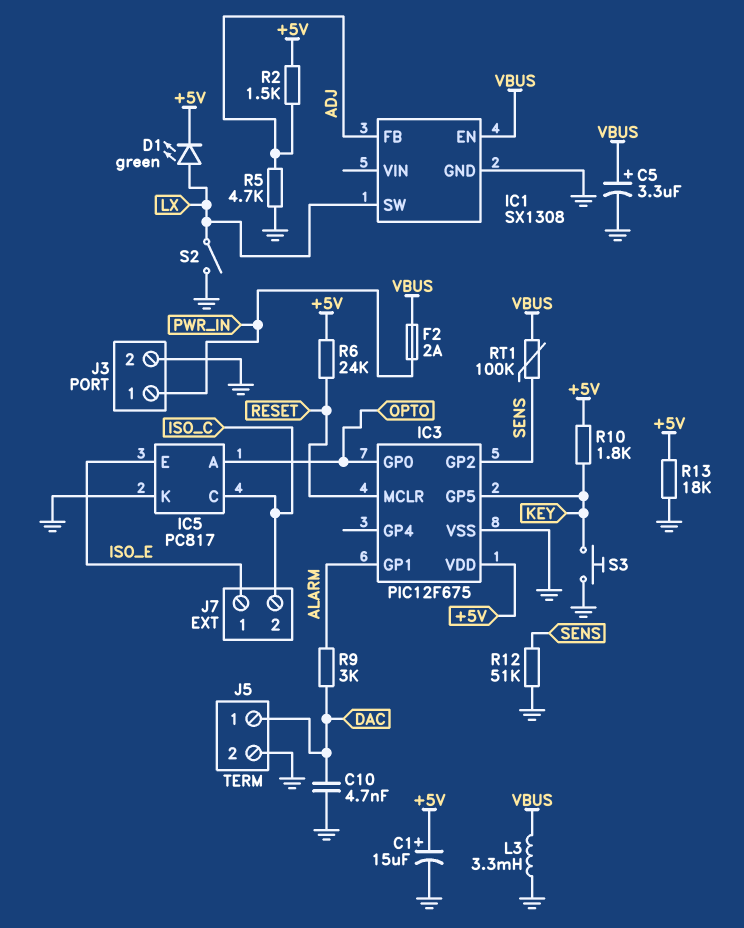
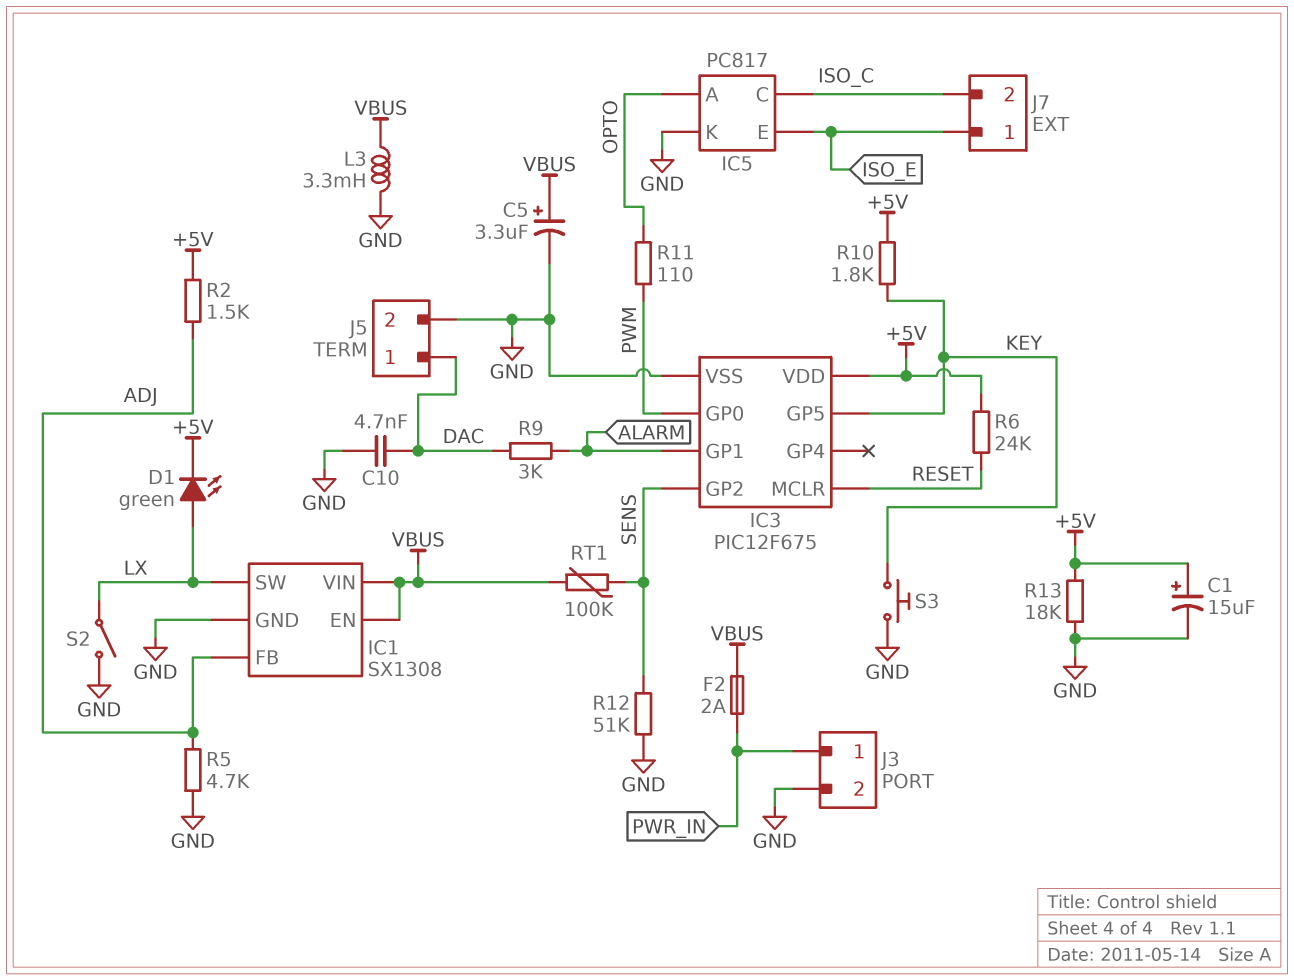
IC1 pin VIN: none -> VBUS
IC3 pin GP0: OPTO -> PWM
R11: none -> 110 (OPTO, PWM)

